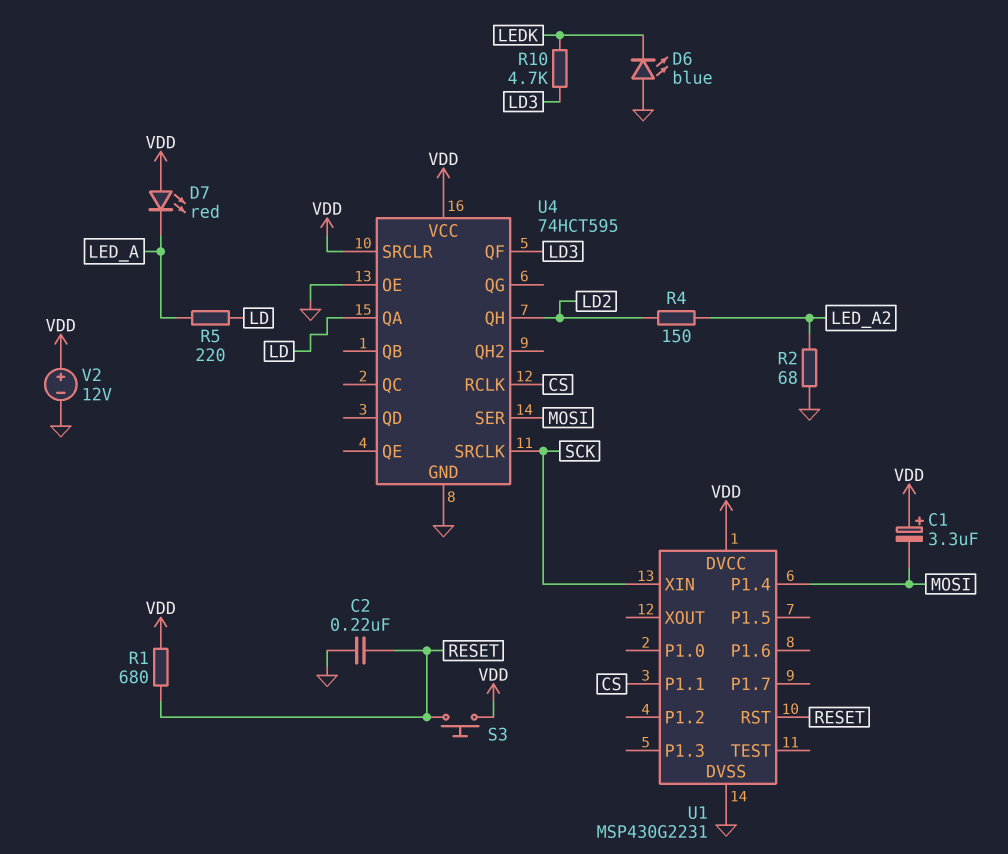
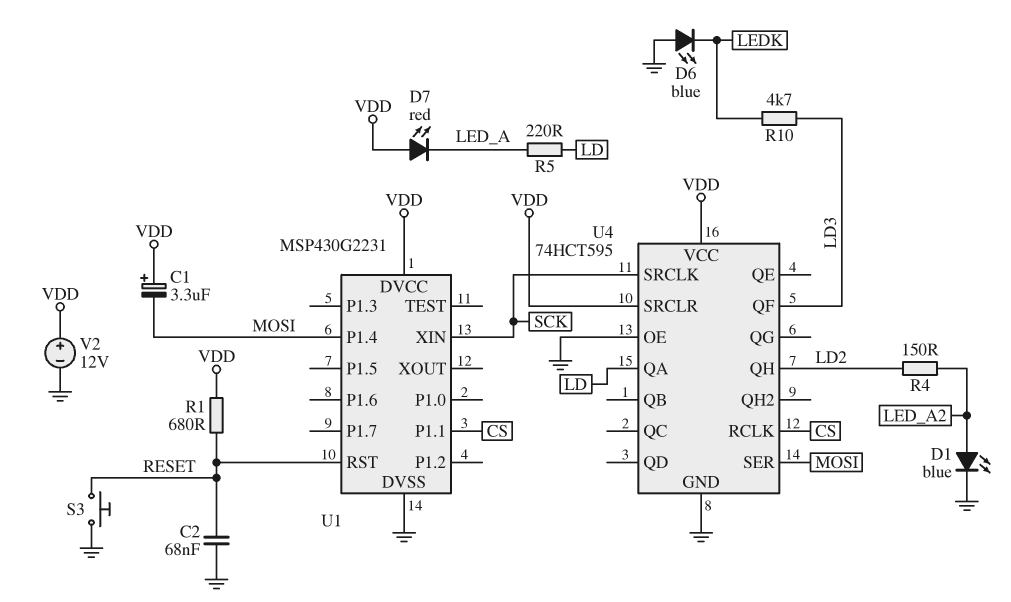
C2: 220nF (GND, RESET) -> 68nF (GND, RESET)
D1: none -> LED blue (A LED_A2, K GND)
R2: 68 (GND, LED_A2) -> none
S3: button (RESET, VDD) -> button (GND, RESET)

